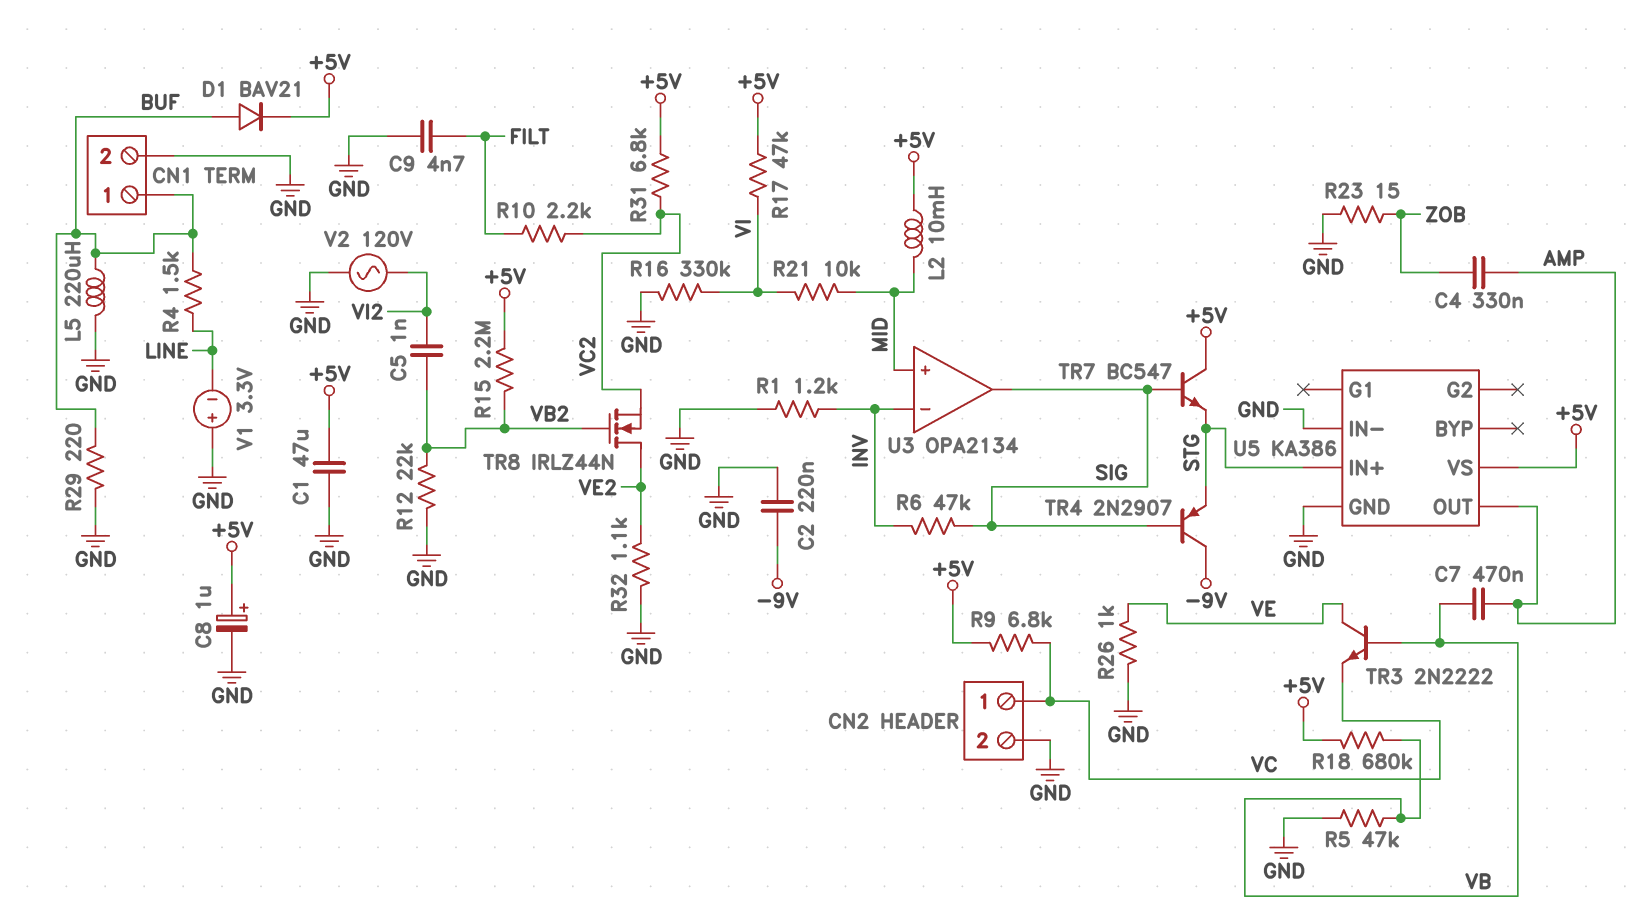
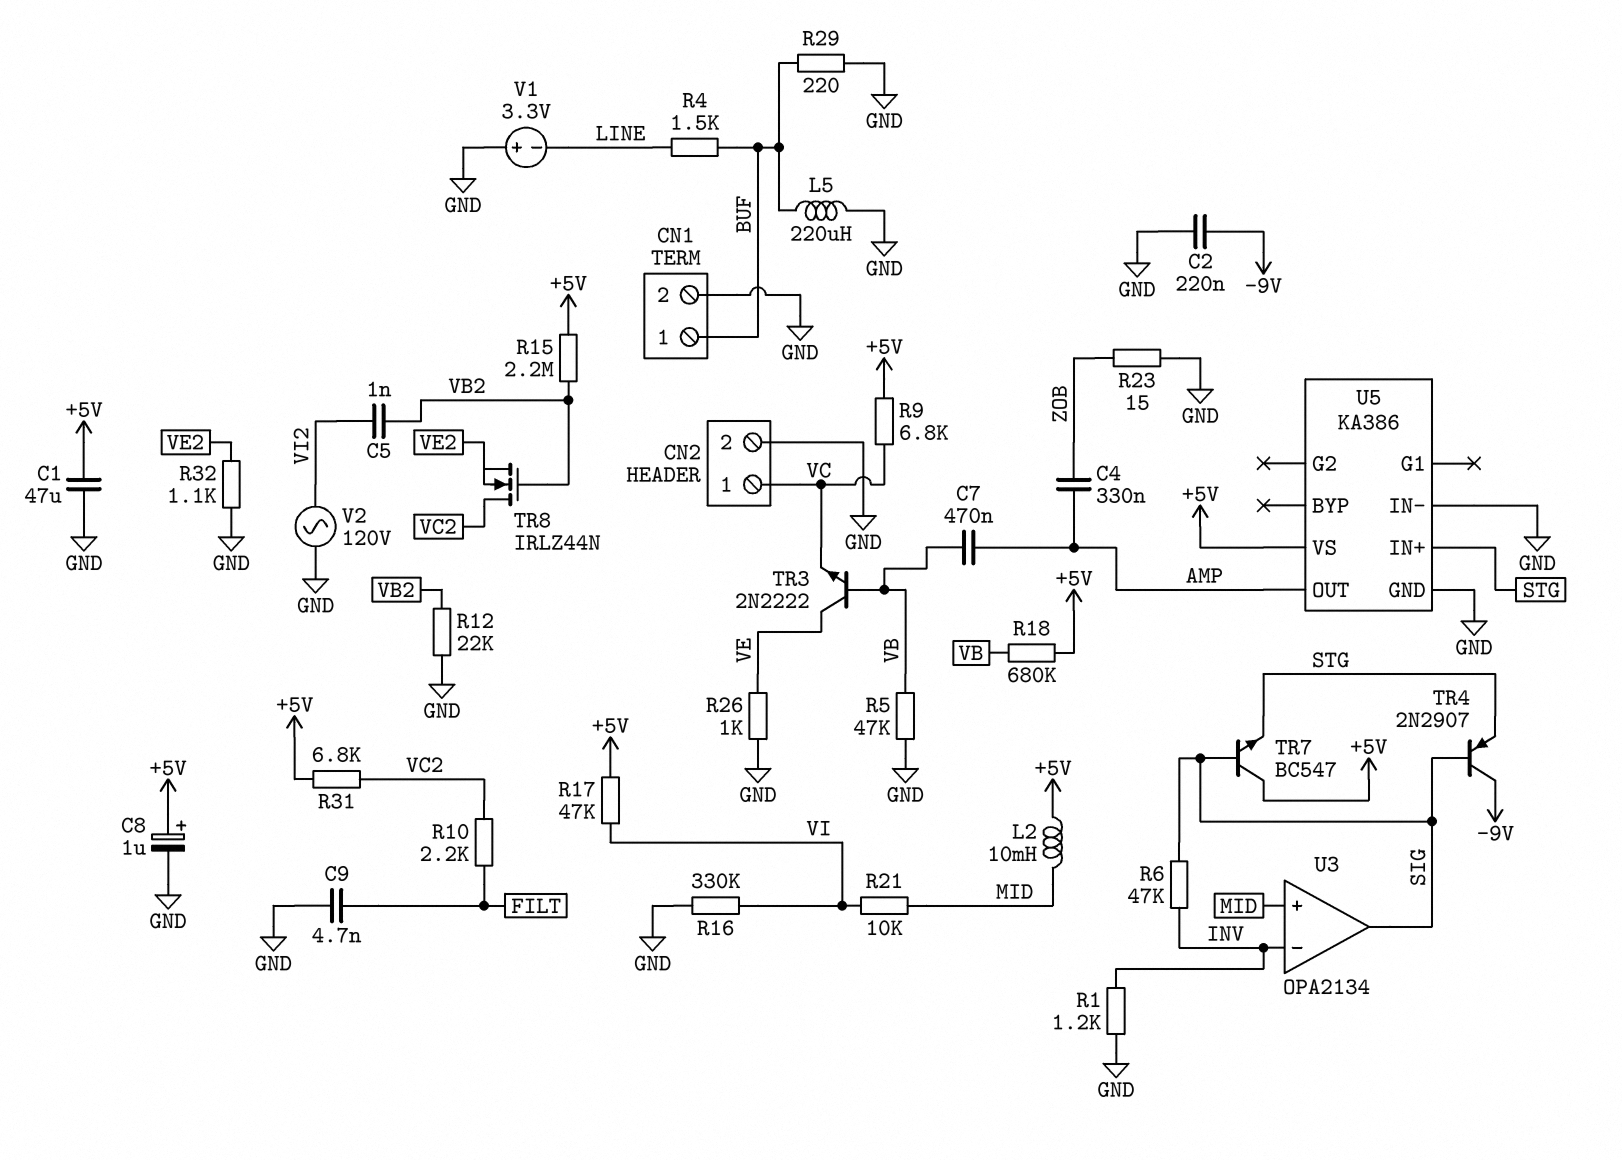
D1: diode BAV21 (A BUF, K +5V) -> none
TR8: NMOS IRLZ44N (G VB2, D VE2, S VC2) -> NMOS IRLZ44N (G VB2, D VC2, S VE2)

